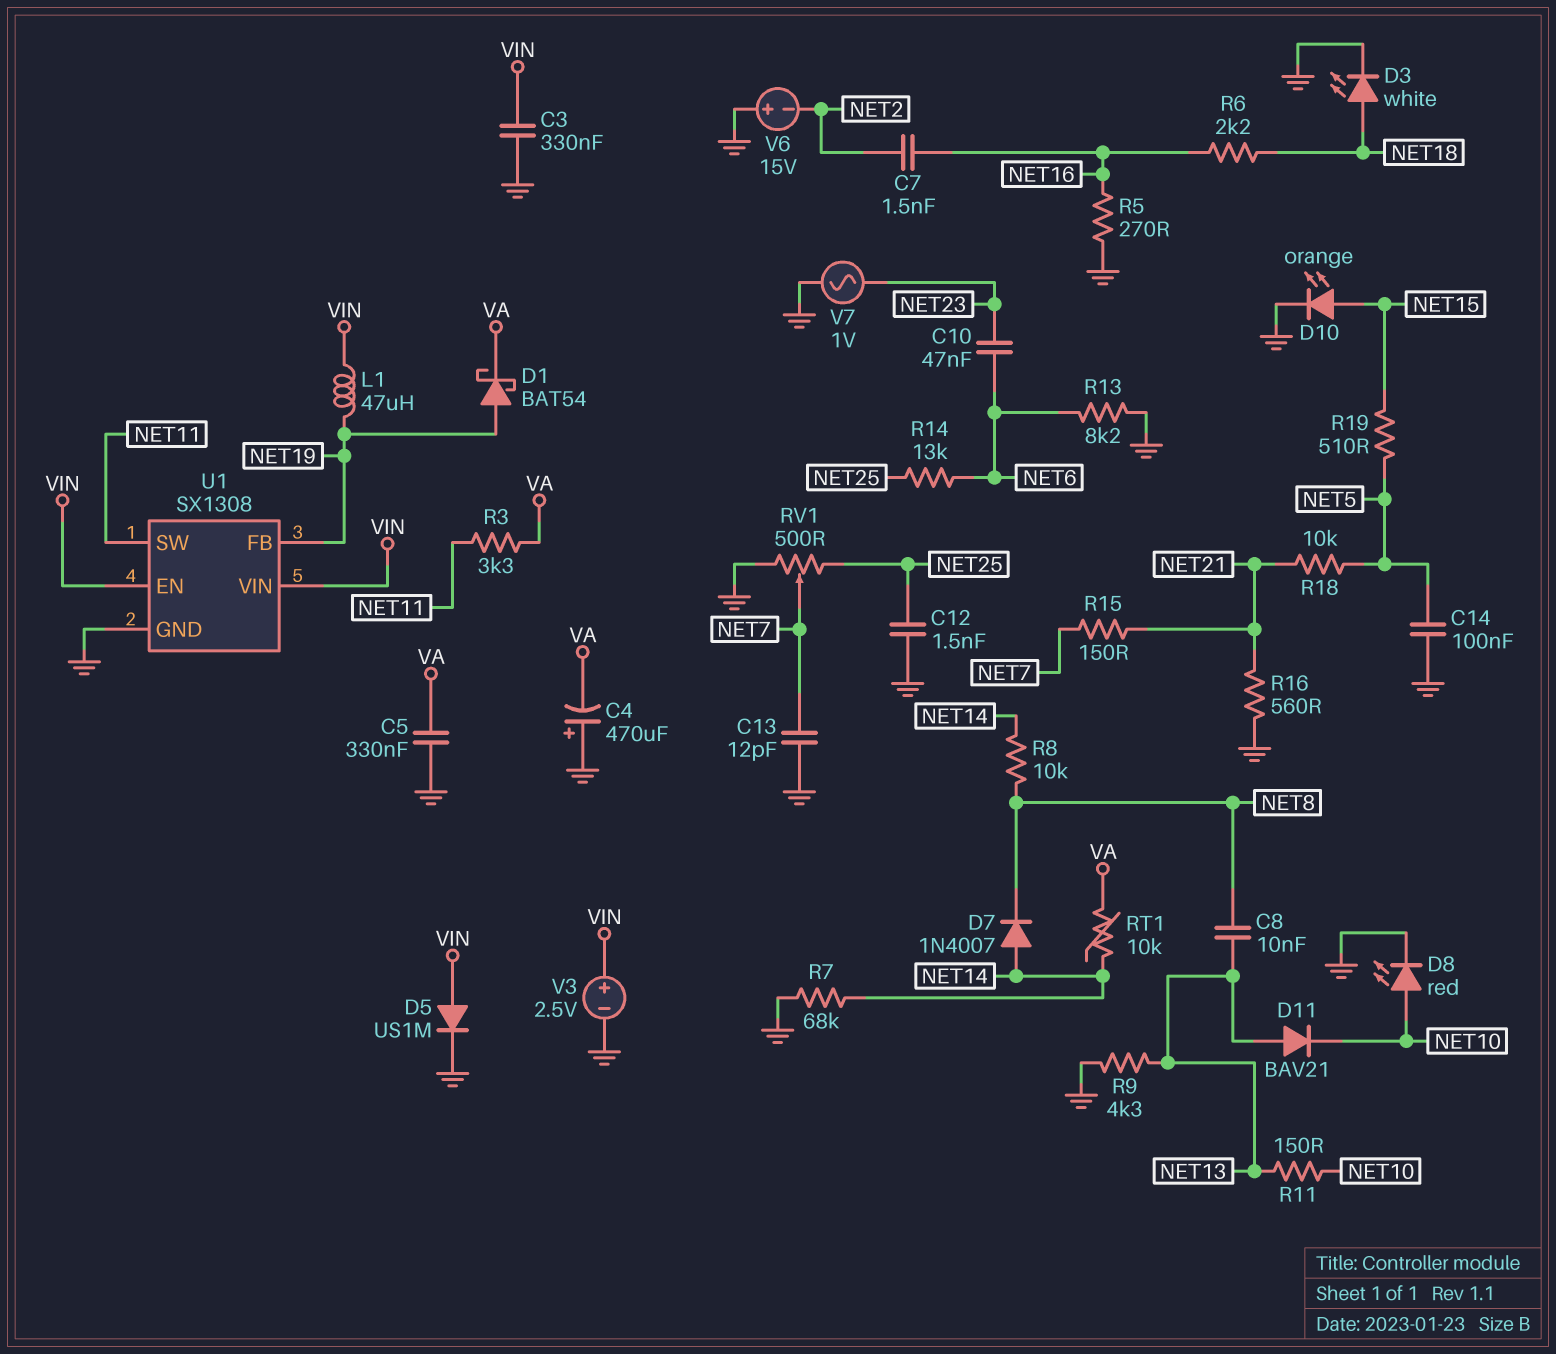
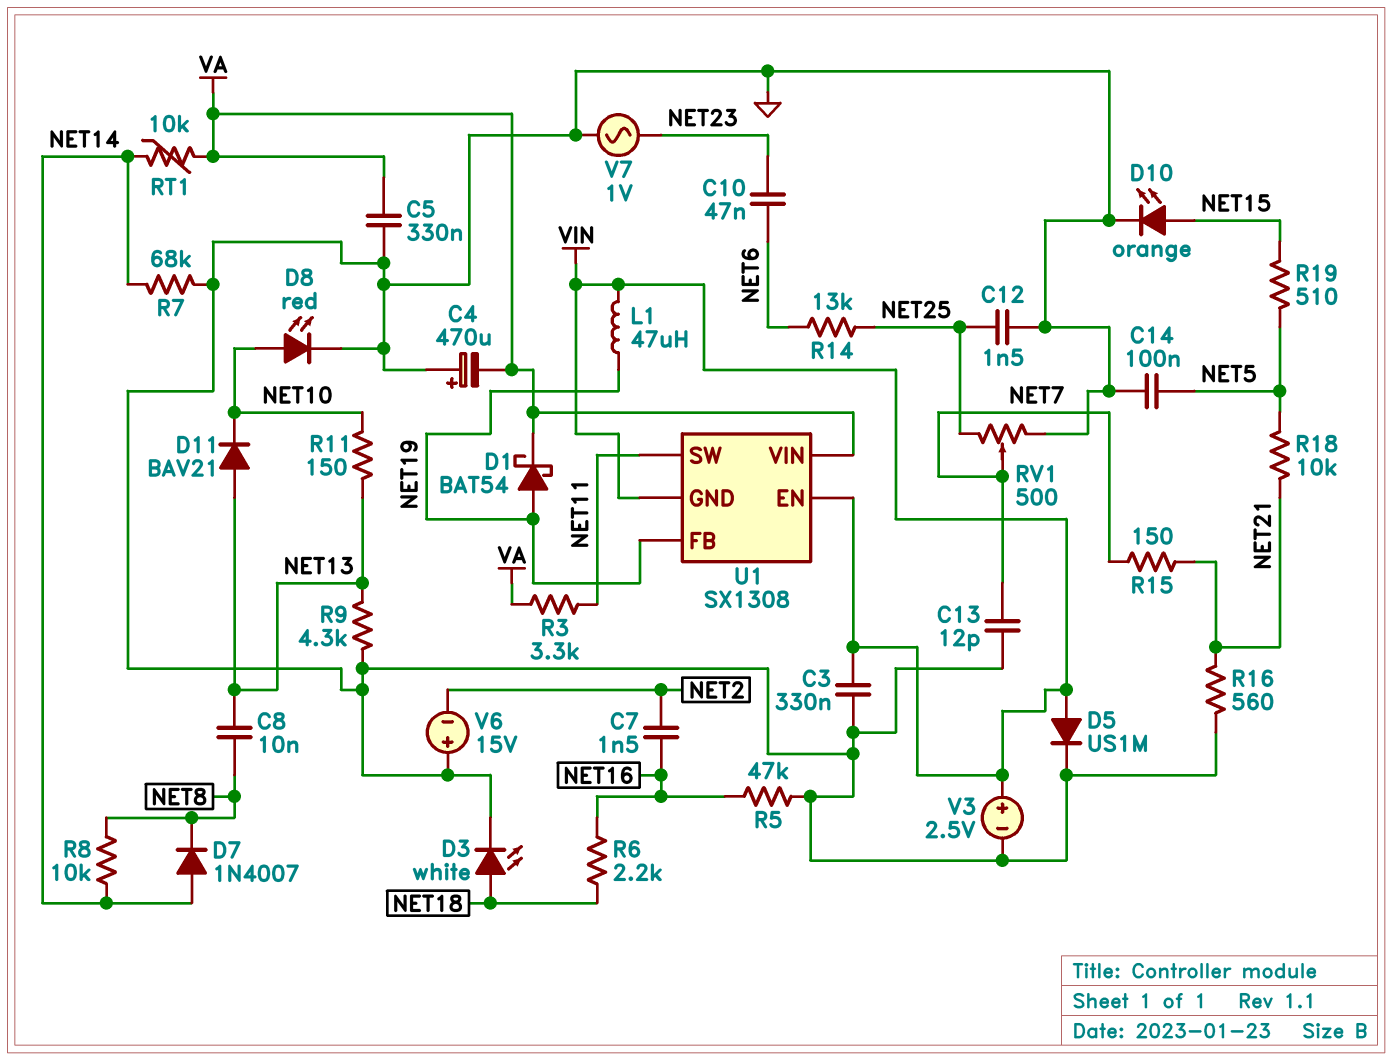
R5: 270 (GND, NET16) -> 47k (GND, NET16)
R13: 8.2k (GND, NET6) -> none
U1 pin GND: GND -> VIN
U1 pin VIN: VIN -> VA

